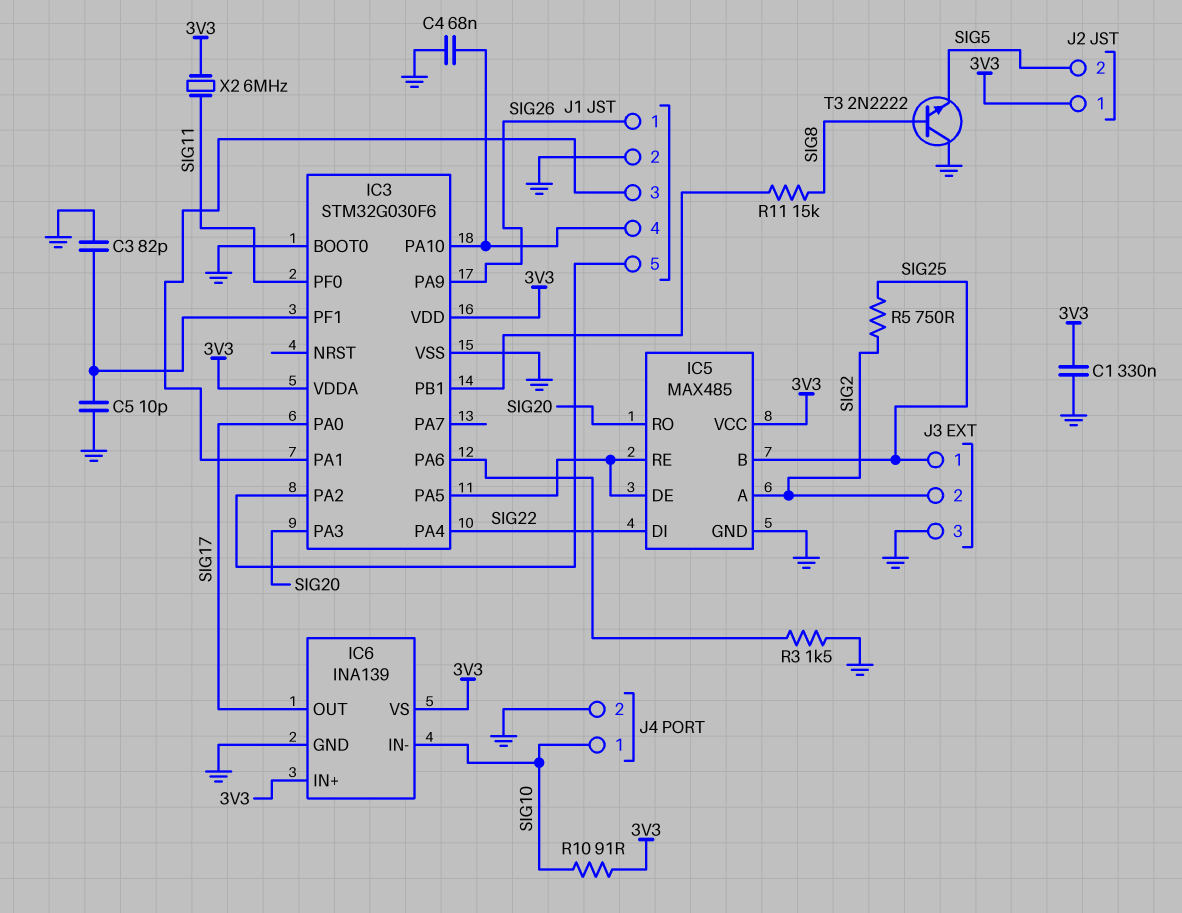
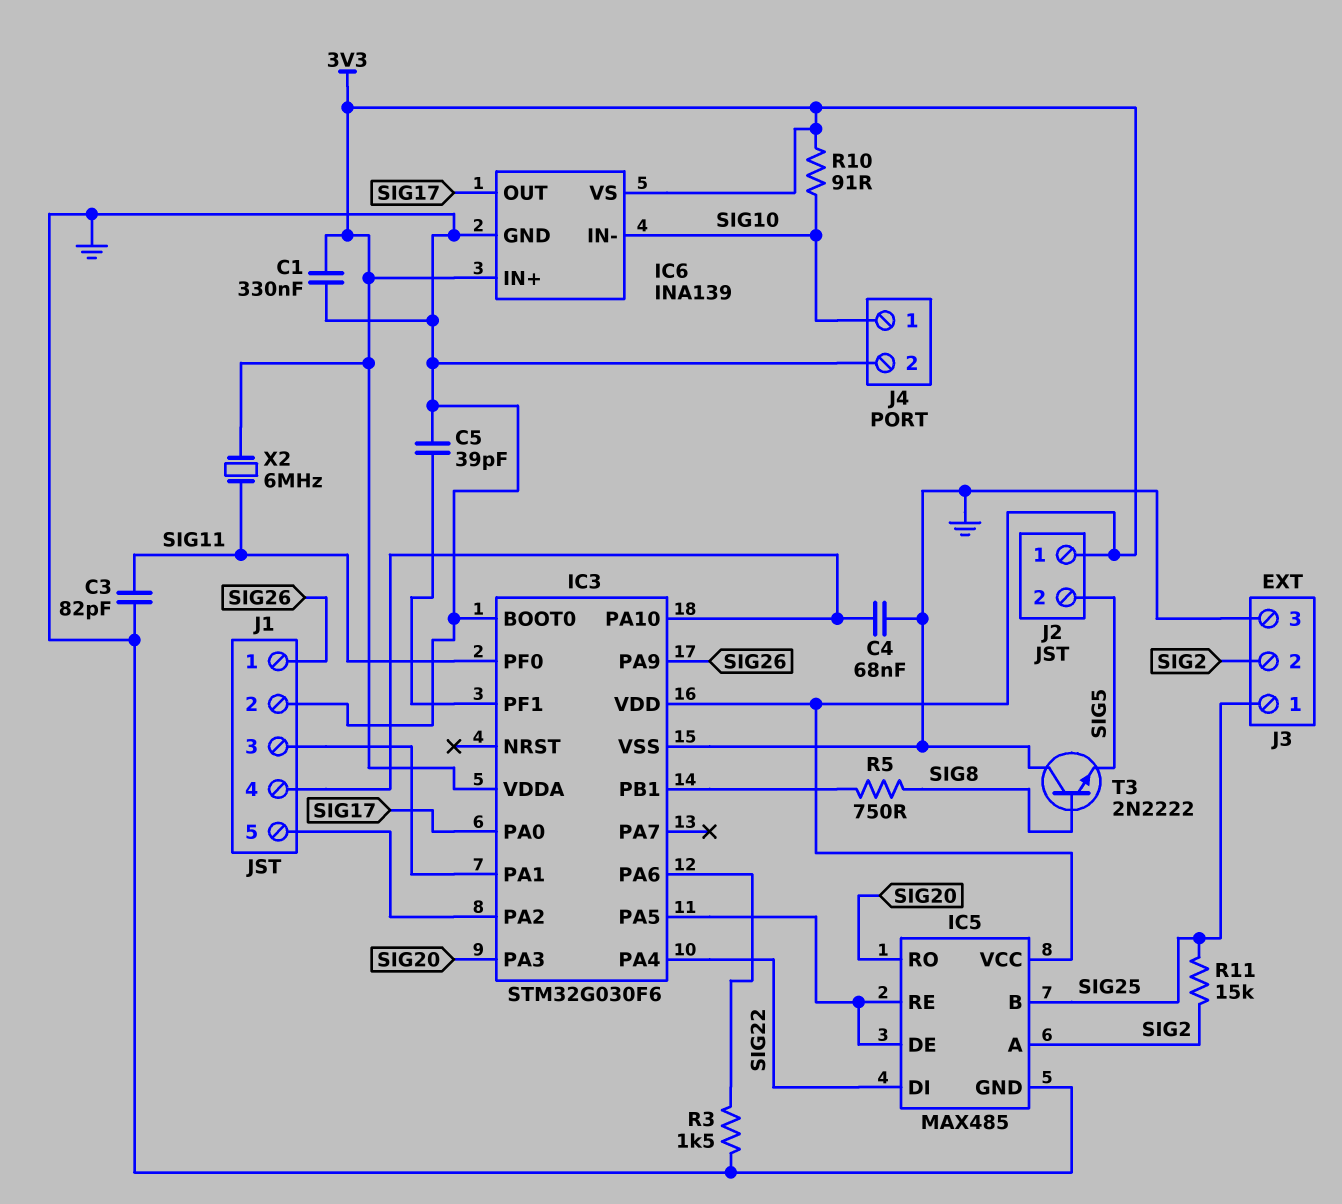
C3: 82pF (GND, IC3/PF1) -> 82pF (GND, SIG11)
C5: 10pF (GND, IC3/PF1) -> 39pF (GND, IC3/PF1)
R5: 750 (SIG2, SIG25) -> 750 (IC3/PB1, SIG8)
R11: 15k (IC3/PB1, SIG8) -> 15k (SIG2, SIG25)

